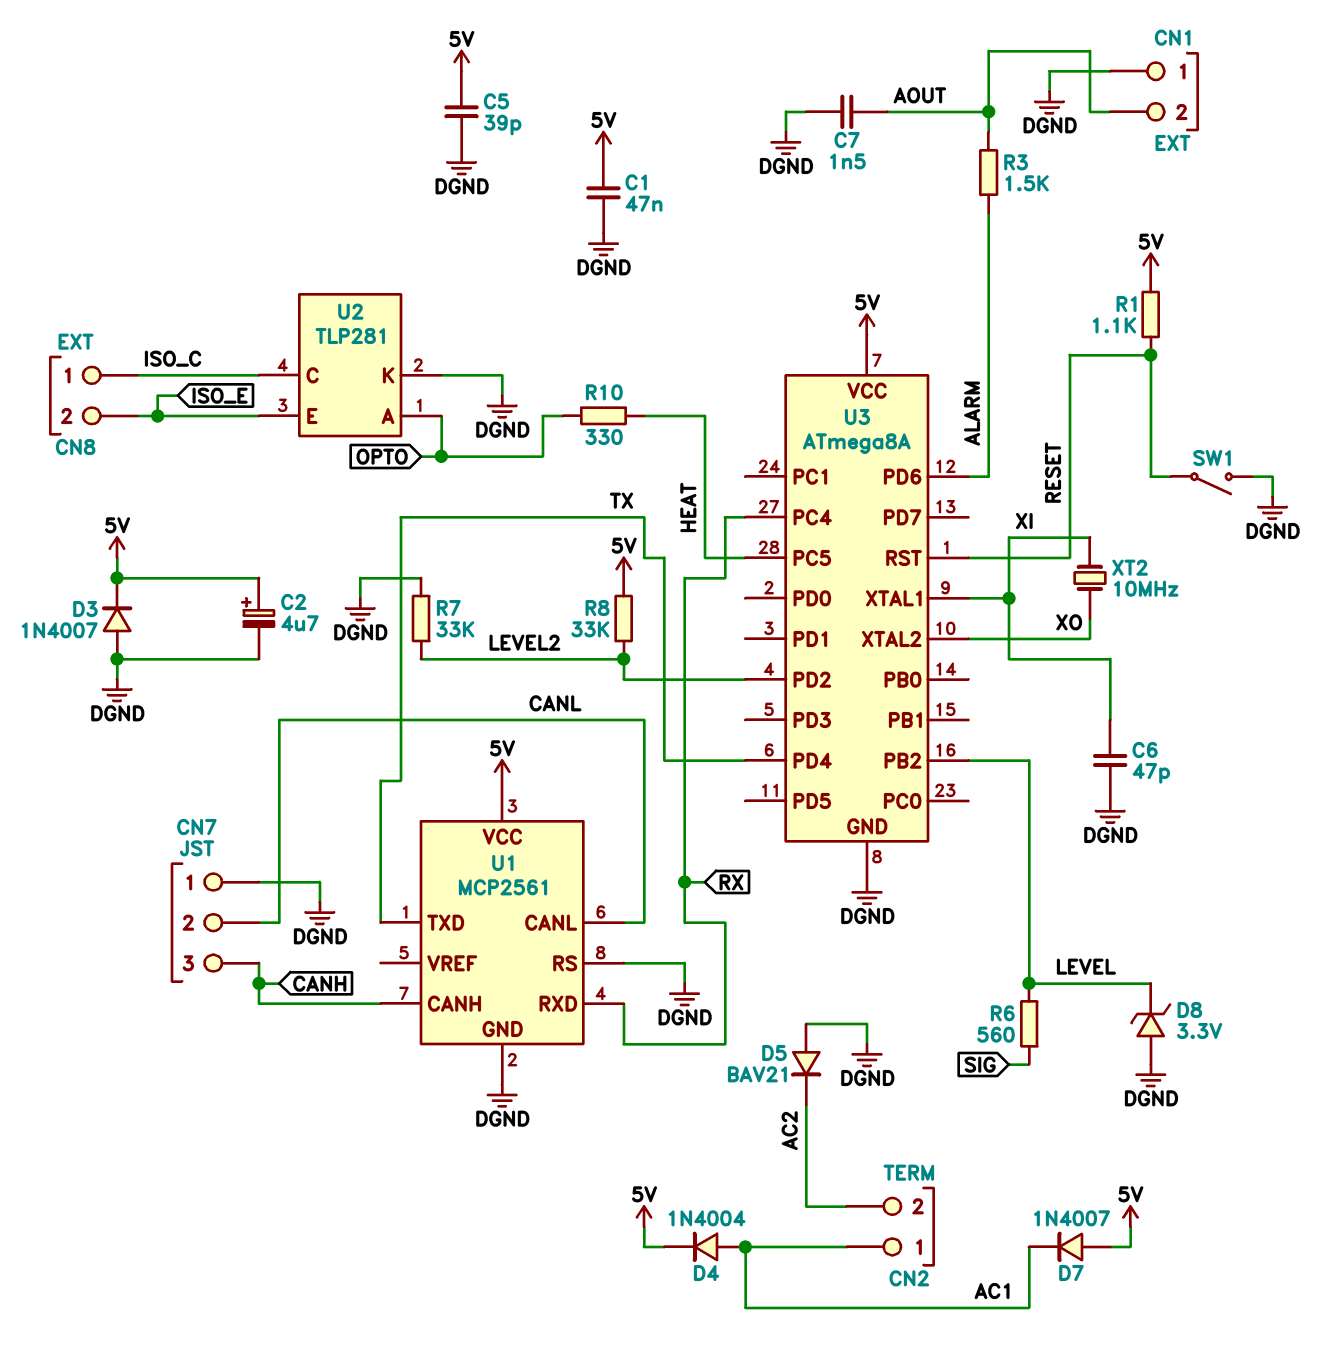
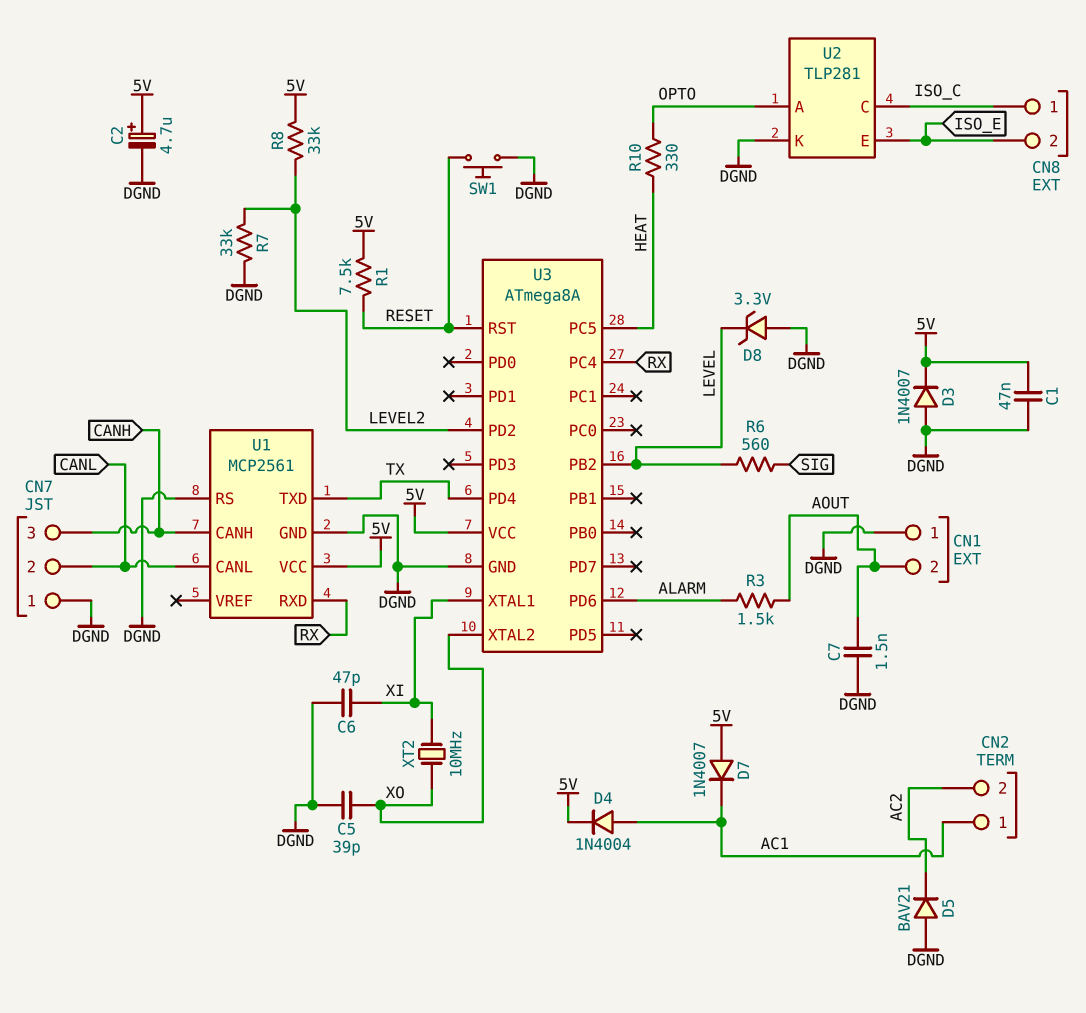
C5: 39pF (5V, DGND) -> 39pF (DGND, XO)
R1: 1.1k (5V, RESET) -> 7.5k (5V, RESET)
SW1: switch (DGND, RESET) -> button (DGND, RESET)

